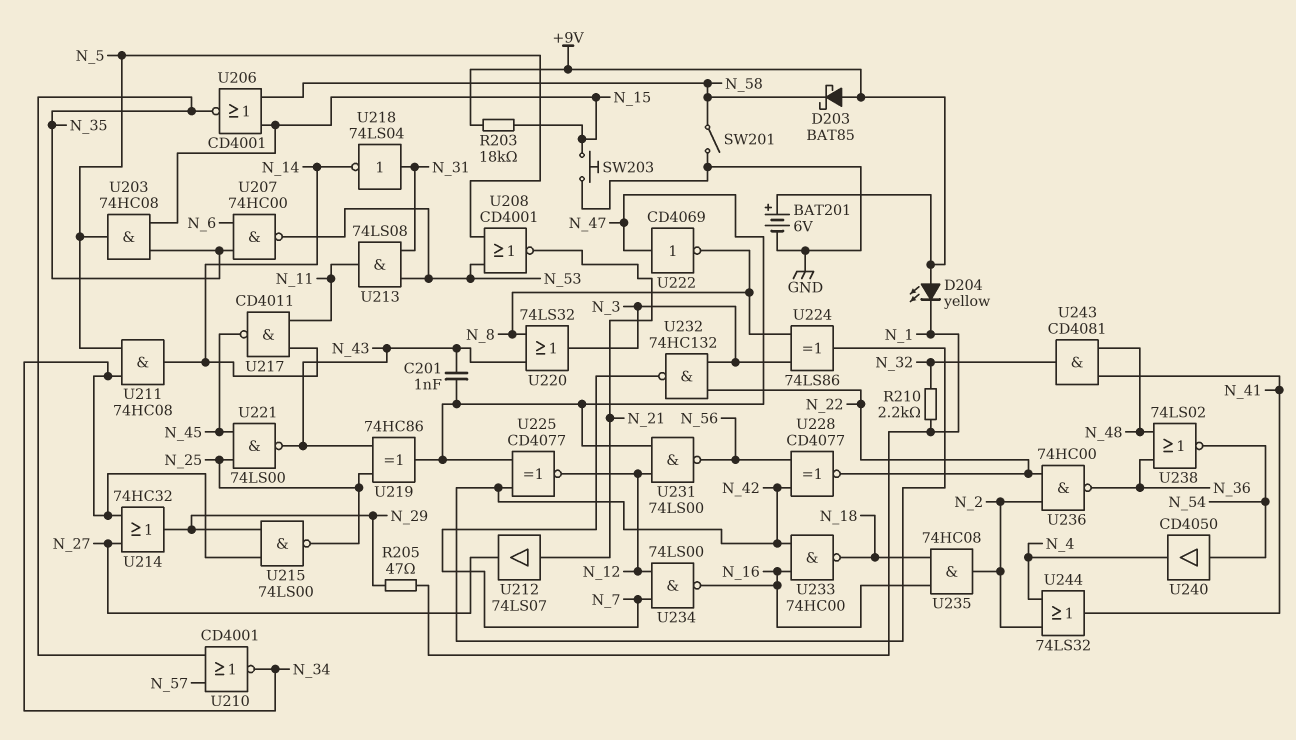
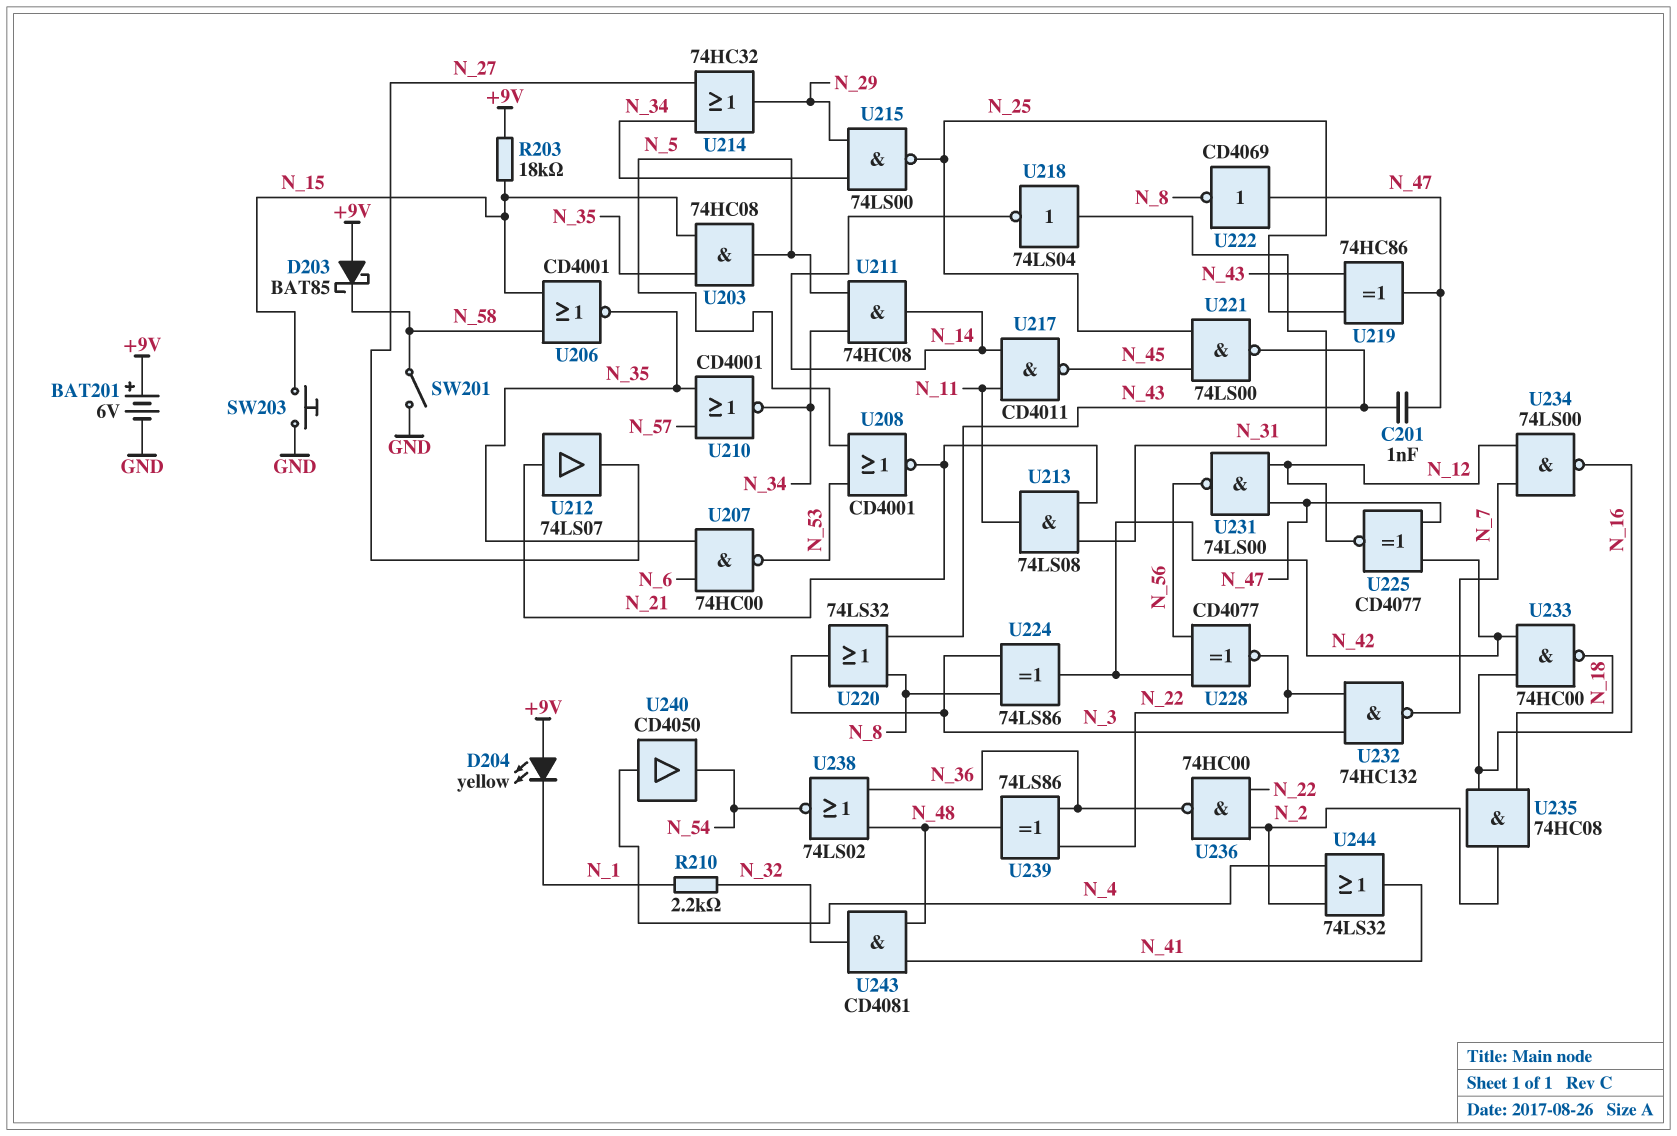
R205: 47 (N_1, N_29) -> none
U213: AND 74LS08 (in N_31, in N_53, out N_11) -> AND 74LS08 (in N_21, in N_31, out N_11)
U239: none -> XOR 74LS86 (in N_22, in N_36, out N_48)
U240: buffer CD4050 (in N_54, out N_4) -> buffer CD4050 (in N_4, out N_54)

